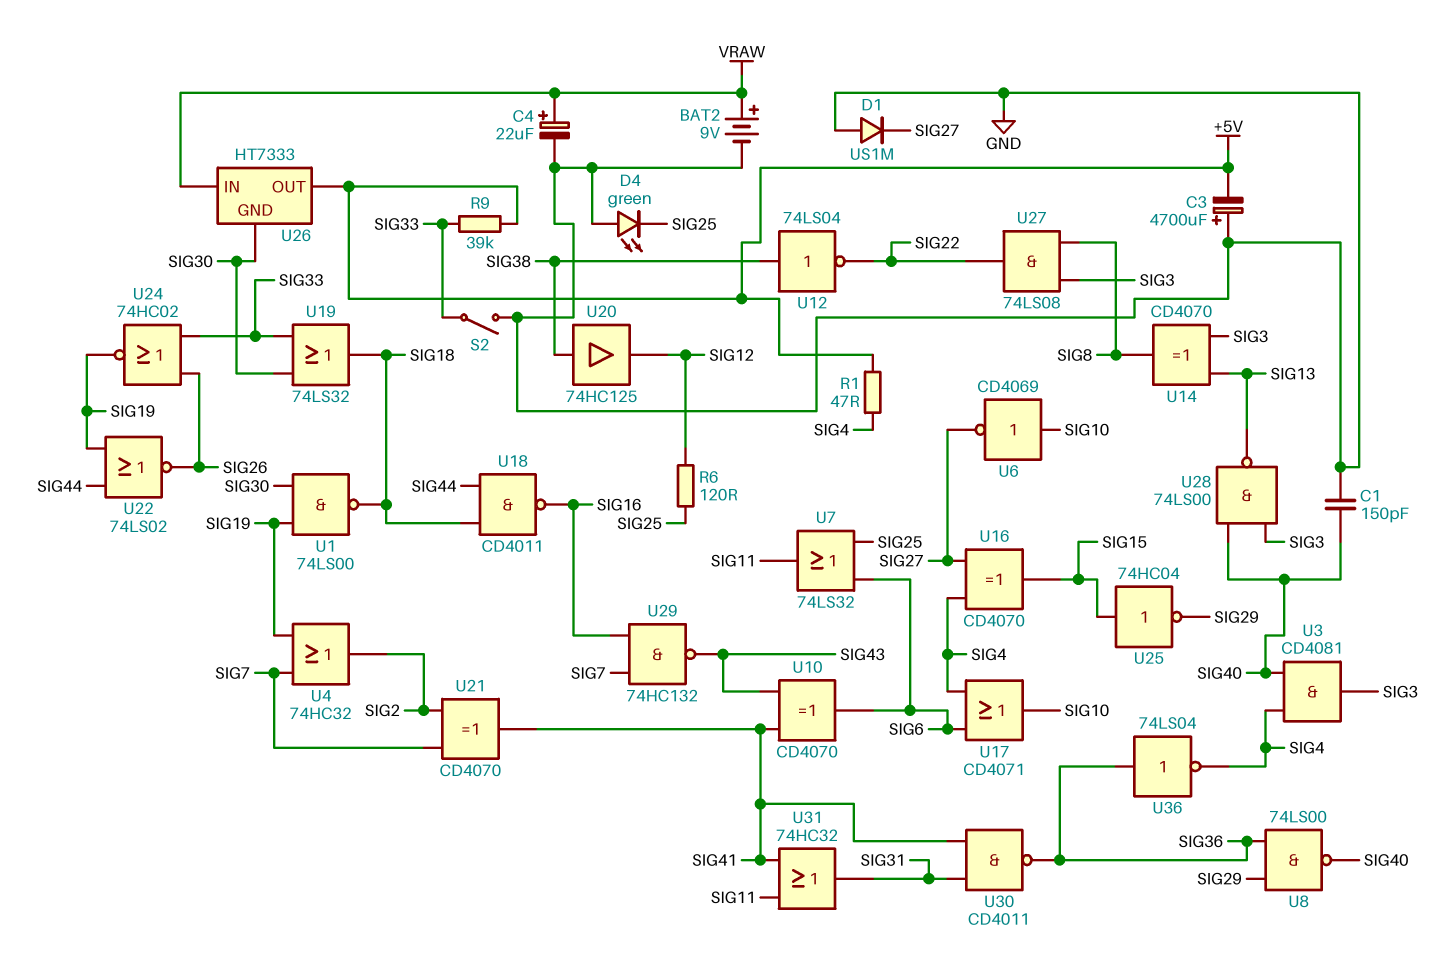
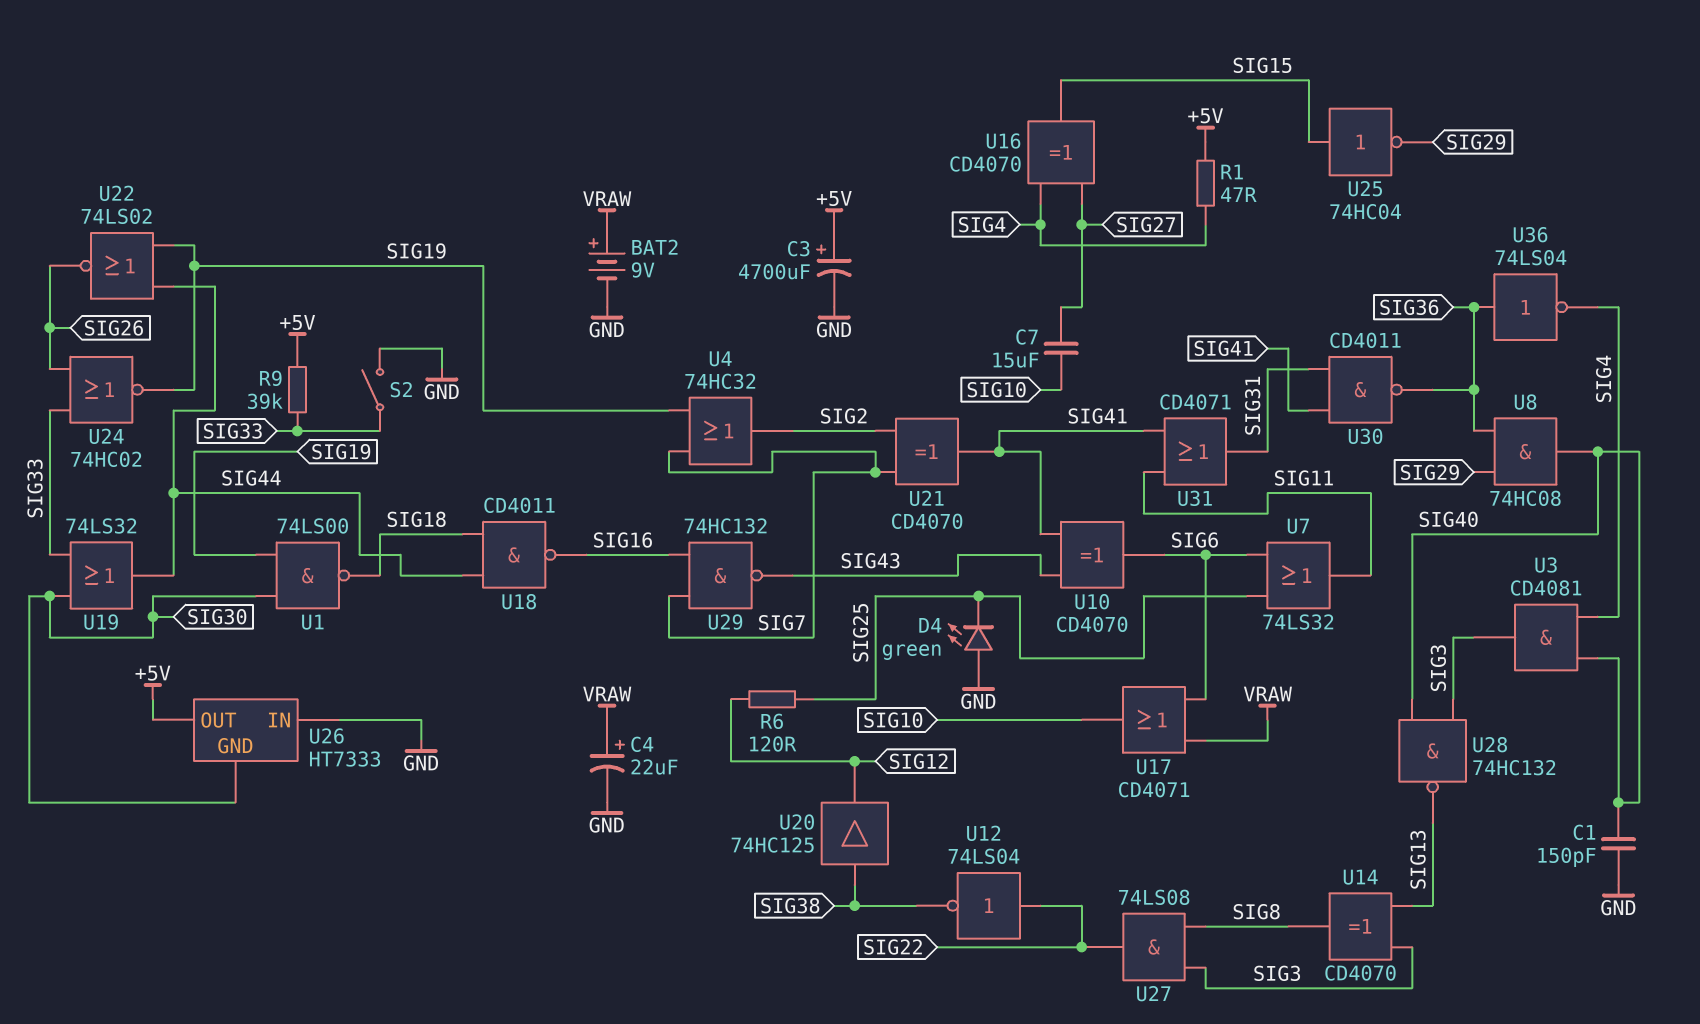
C3: 4700uF (plus GND, minus +5V) -> 4700uF (plus +5V, minus GND)
C7: none -> 15uF (SIG10, SIG27)
D1: diode US1M (A GND, K SIG27) -> none
U6: NOT CD4069 (in SIG10, out SIG27) -> none
U8: NAND 74LS00 (in SIG29, in SIG36, out SIG40) -> AND 74HC08 (in SIG29, in SIG36, out SIG40)
U12: NOT 74LS04 (in SIG38, out SIG22) -> NOT 74LS04 (in SIG22, out SIG38)
U17: OR CD4071 (in SIG4, in SIG6, out SIG10) -> OR CD4071 (in SIG6, in VRAW, out SIG10)
U19: OR 74LS32 (in SIG30, in SIG33, out SIG18) -> OR 74LS32 (in SIG30, in SIG33, out SIG44)
U26 pin IN: VRAW -> GND
U28: NAND 74LS00 (in SIG3, in SIG40, out SIG13) -> NAND 74HC132 (in SIG3, in SIG40, out SIG13)
U31: OR 74HC32 (in SIG11, in SIG41, out SIG31) -> OR CD4071 (in SIG11, in SIG41, out SIG31)

